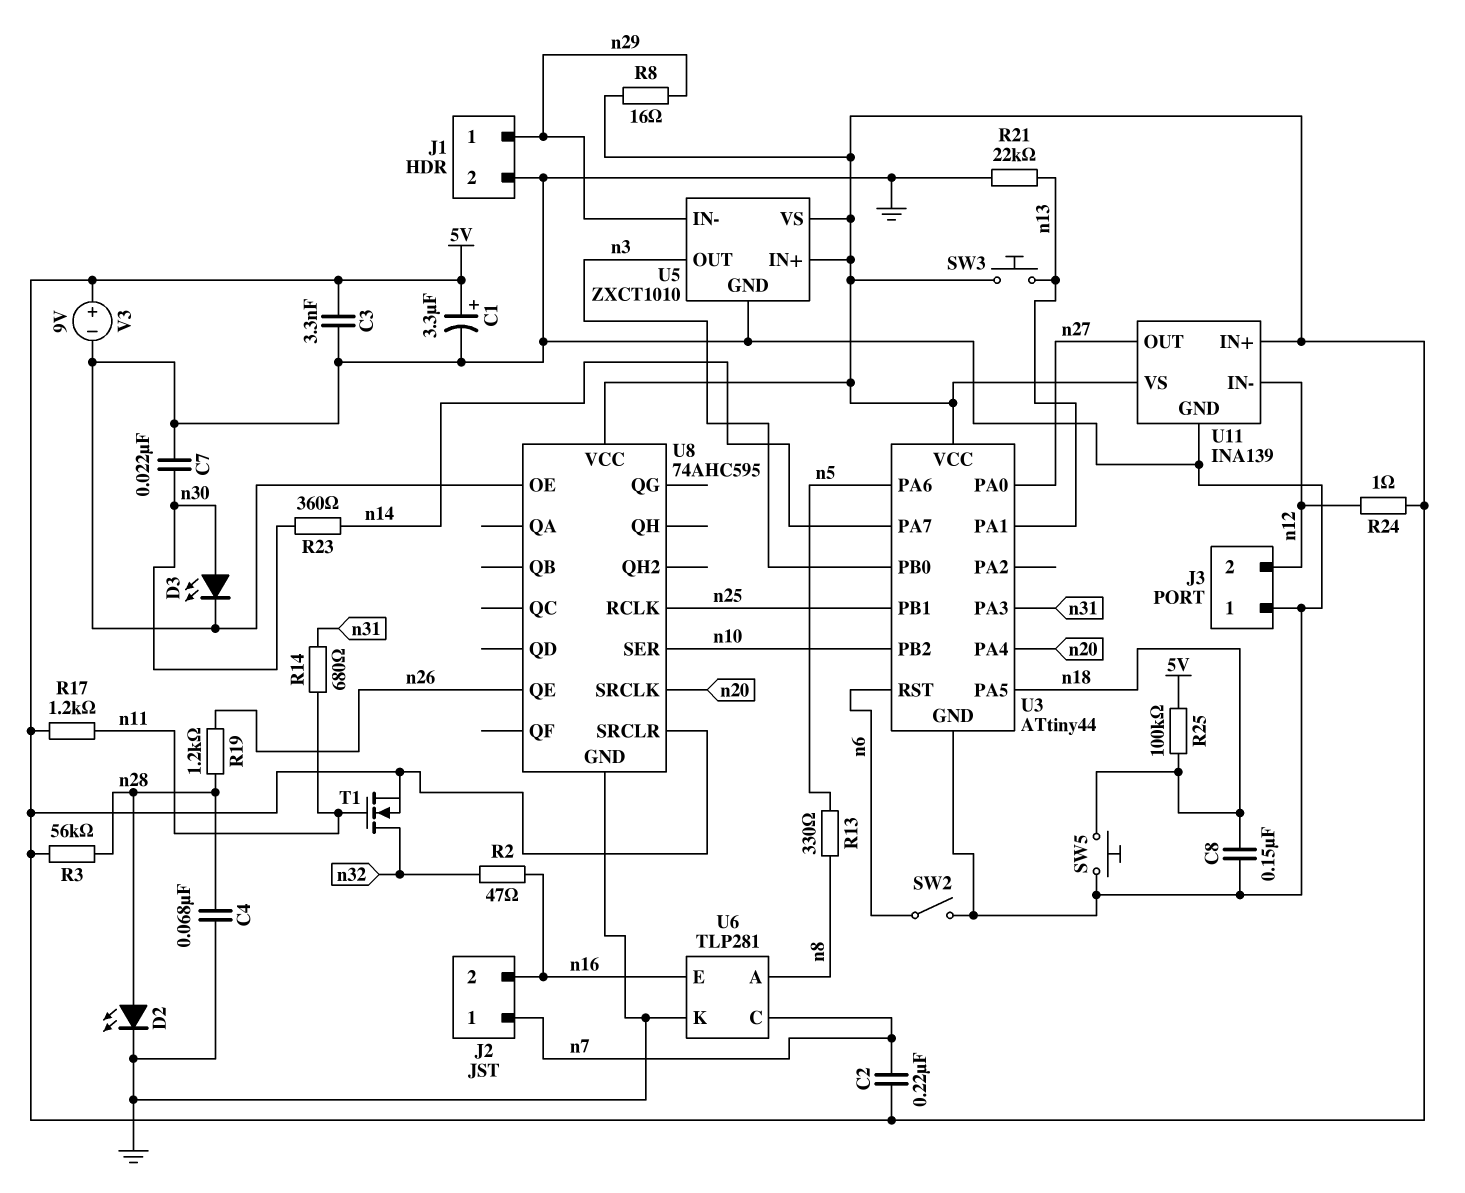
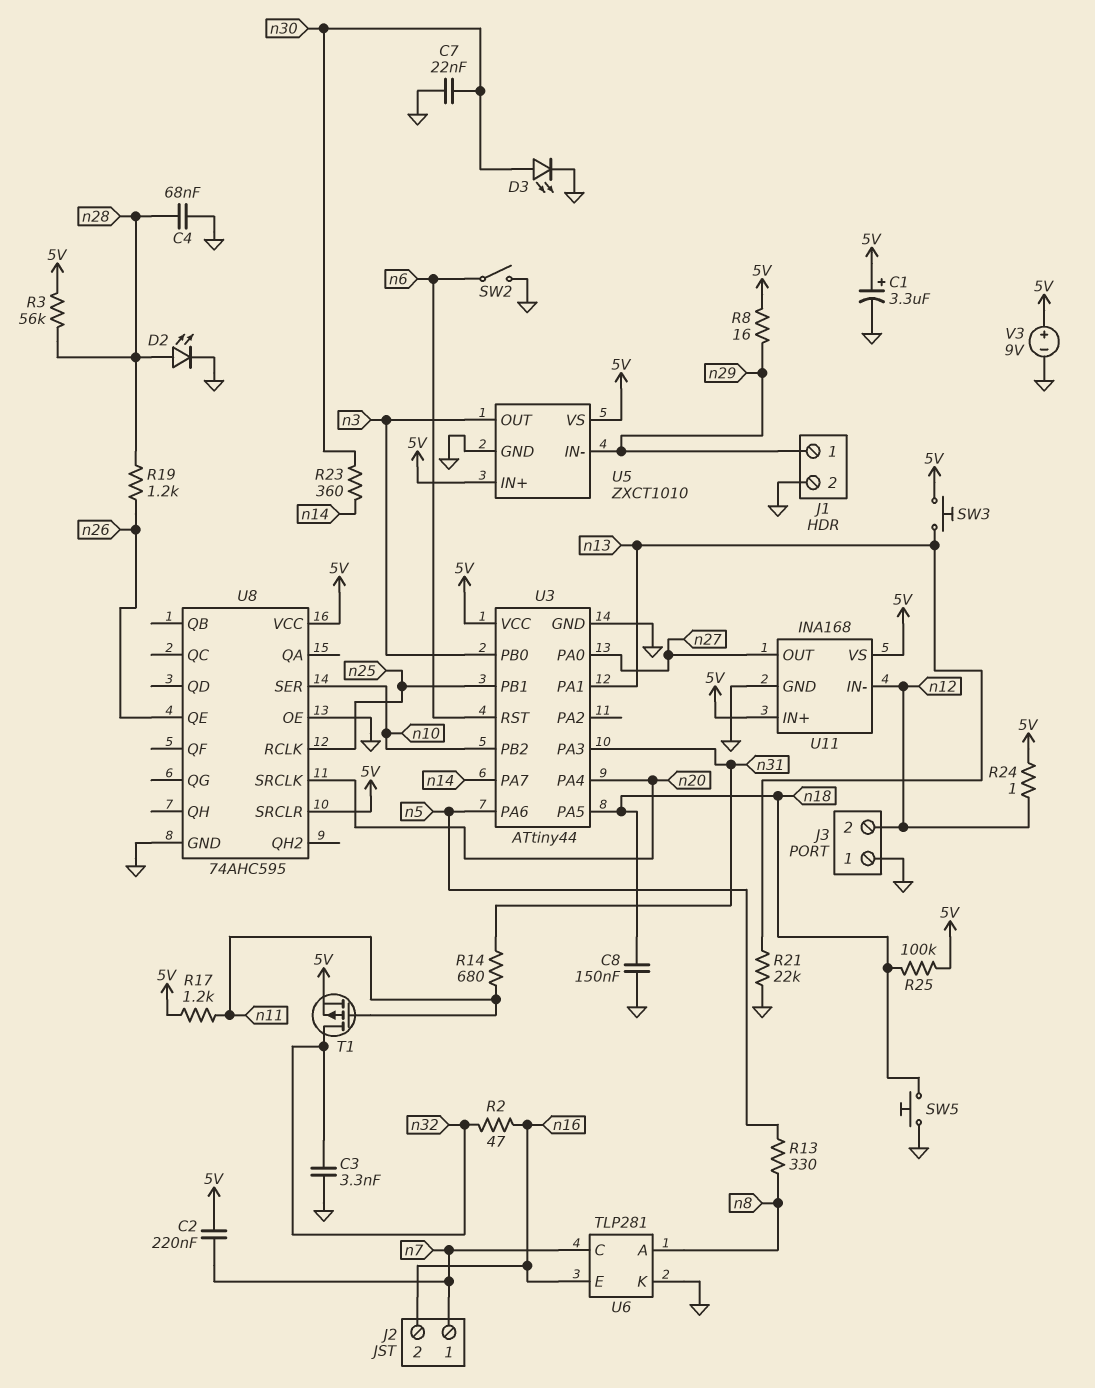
C3: 3.3nF (5V, GND) -> 3.3nF (GND, n32)
T1: NMOS (G n11, D n32, S 5V) -> PMOS (G n11, D n32, S 5V)
U11: INA139 -> INA168

